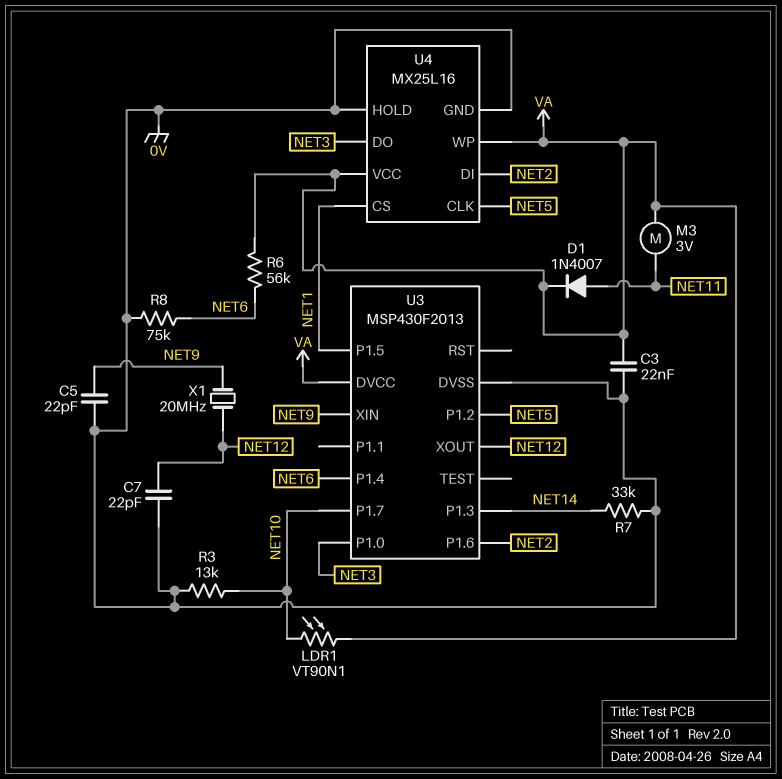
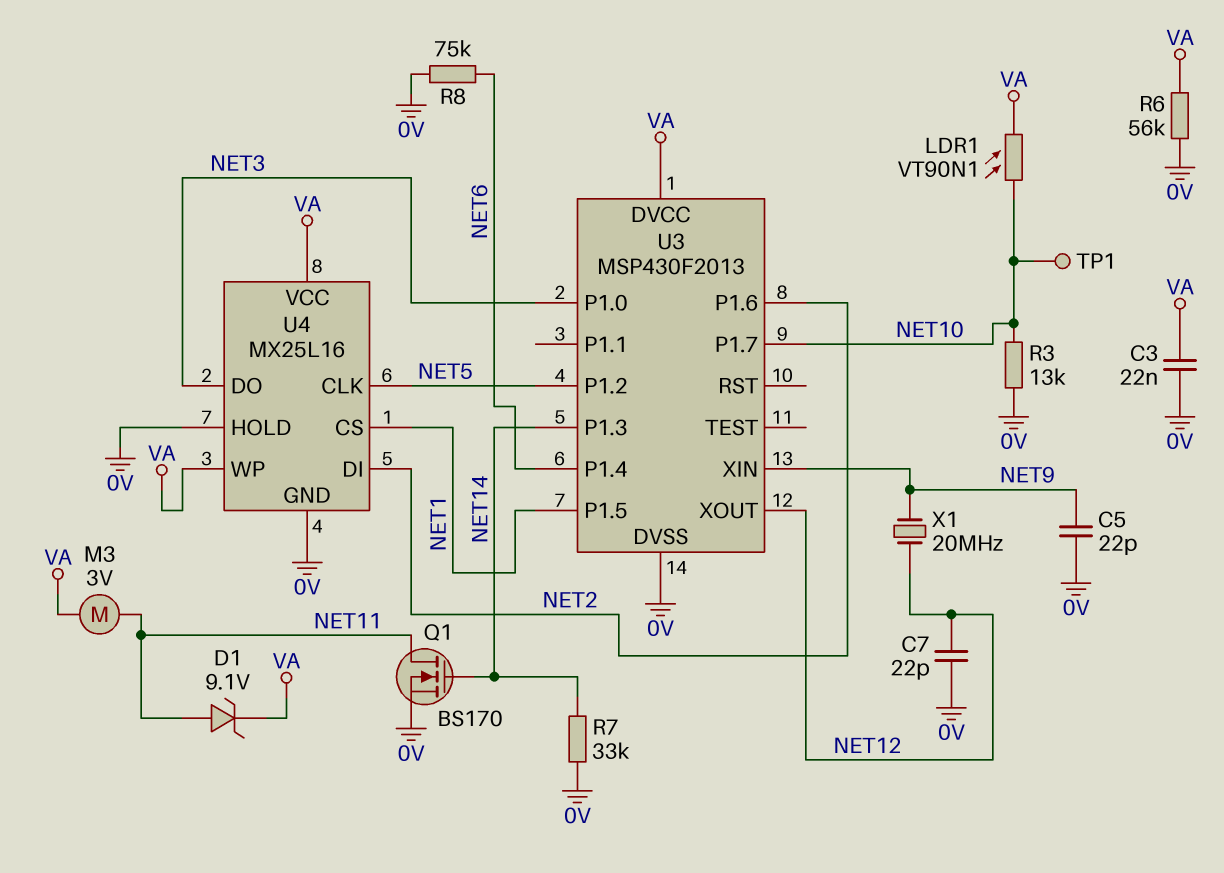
D1: diode 1N4007 (A NET11, K VA) -> zener 9.1V (A NET11, K VA)
Q1: none -> NMOS BS170 (G NET14, D NET11, S 0V)
R6: 56k (NET6, VA) -> 56k (0V, VA)
TP1: none -> test point (NET10)

